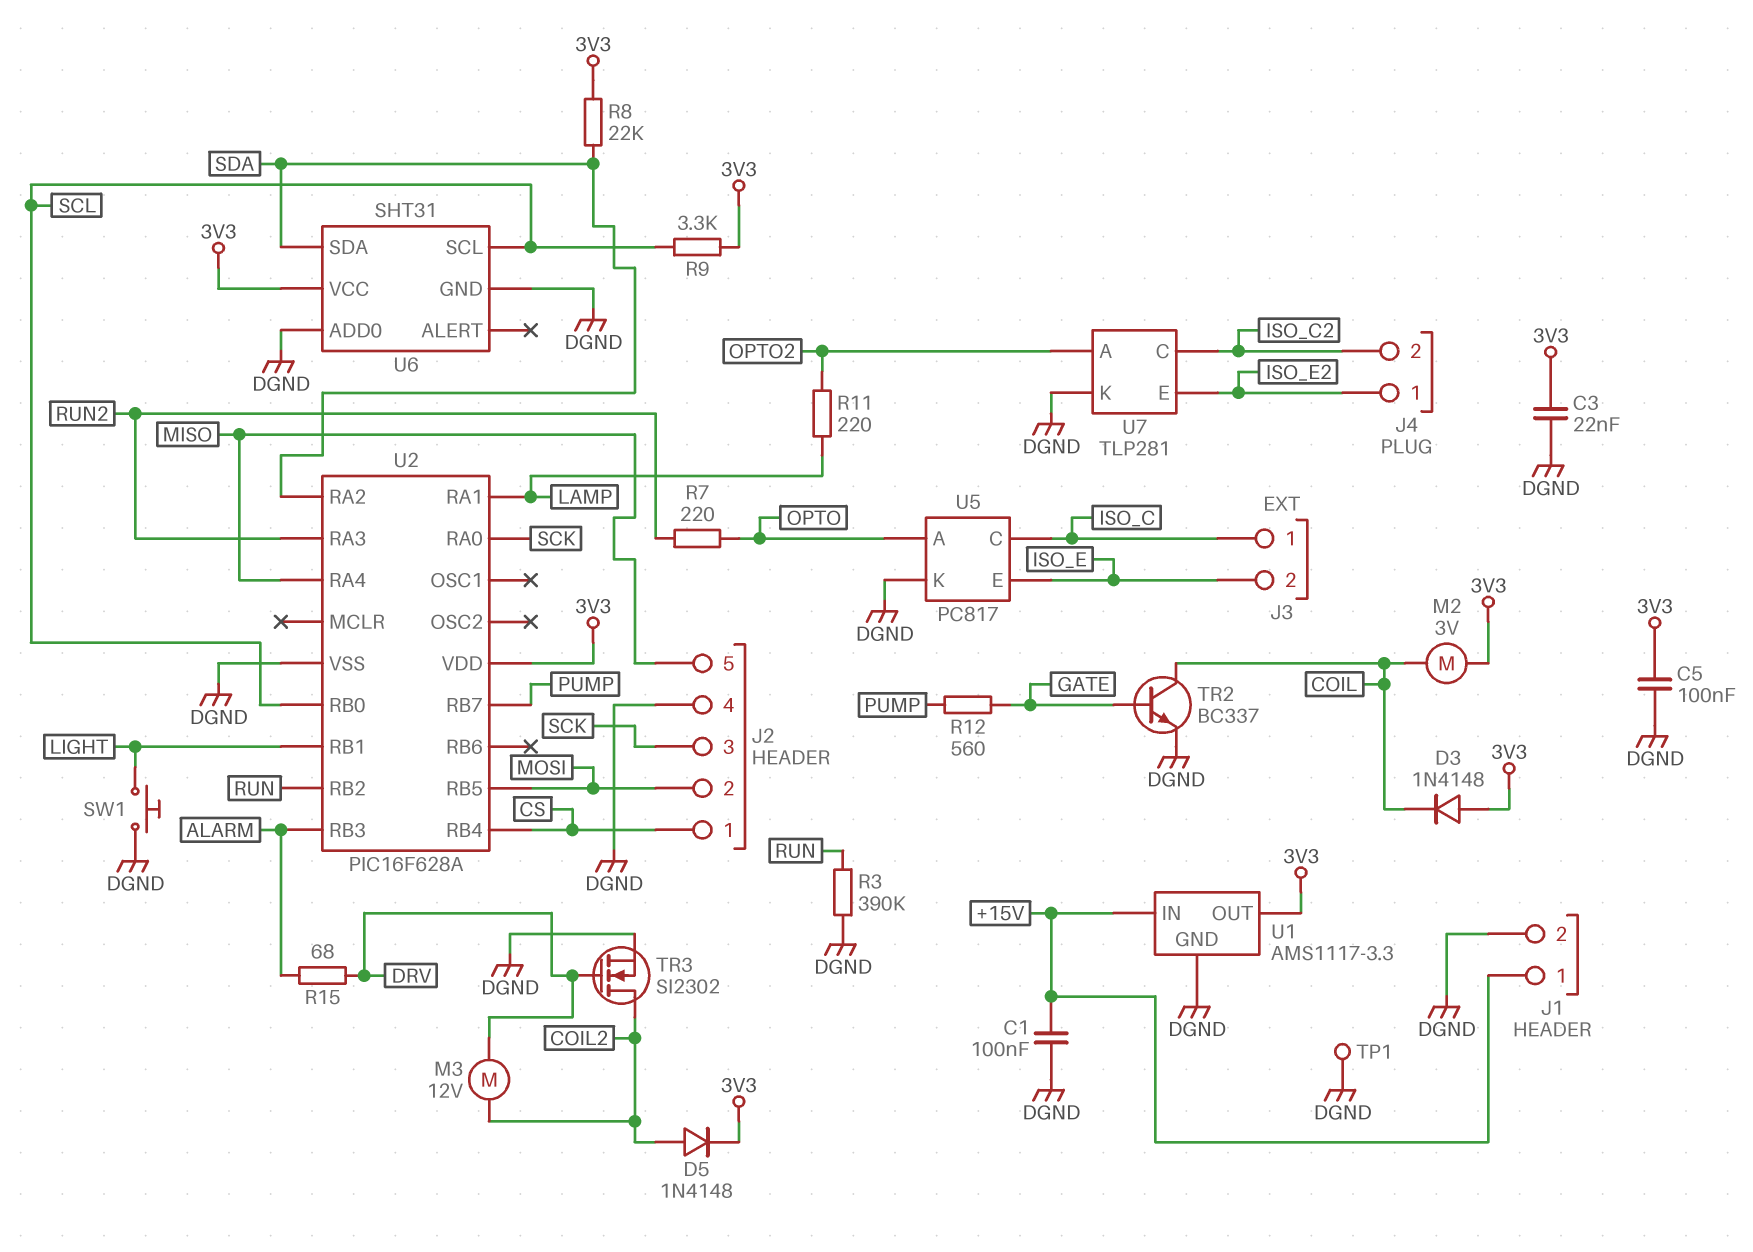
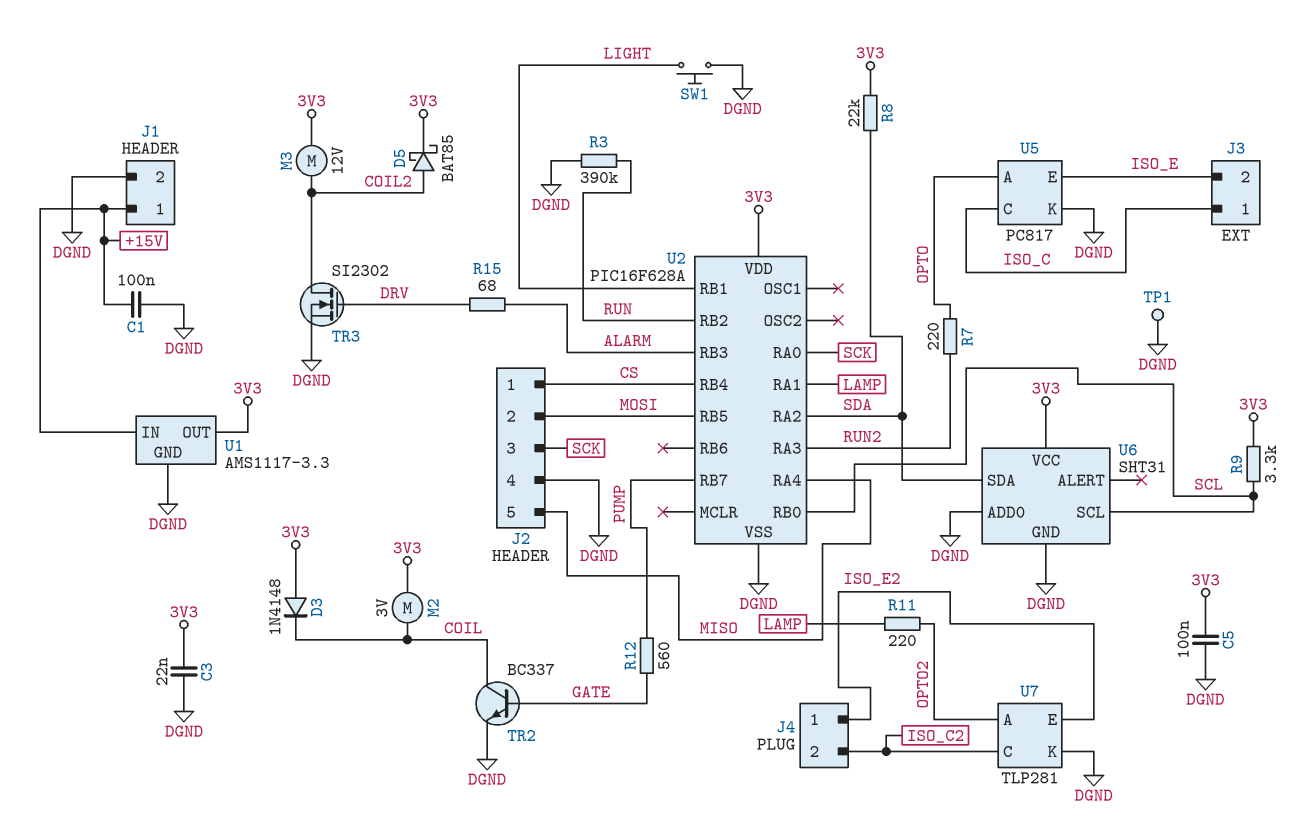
D5: diode 1N4148 (A COIL2, K 3V3) -> schottky BAT85 (A COIL2, K 3V3)
M3: motor 12V (COIL2, DRV) -> motor 12V (3V3, COIL2)

